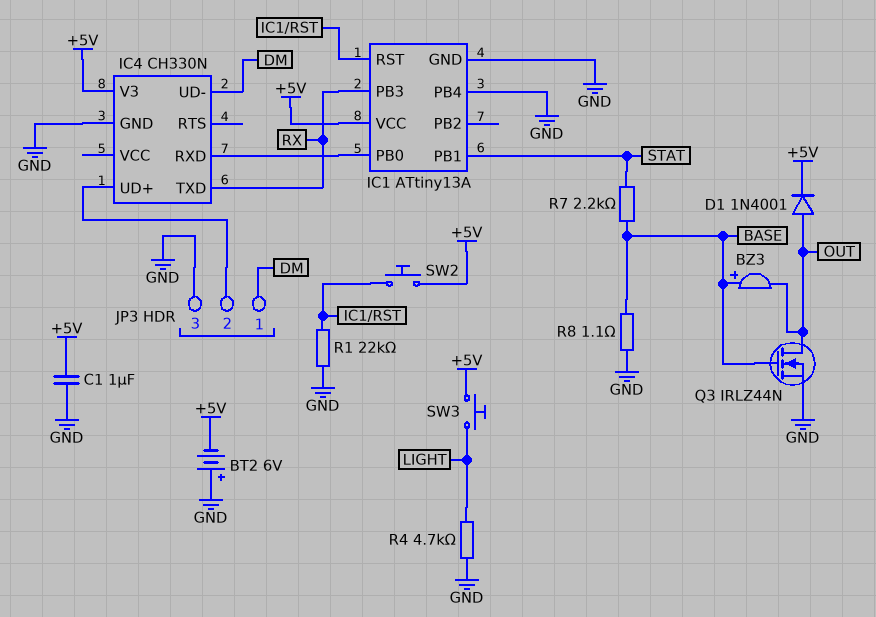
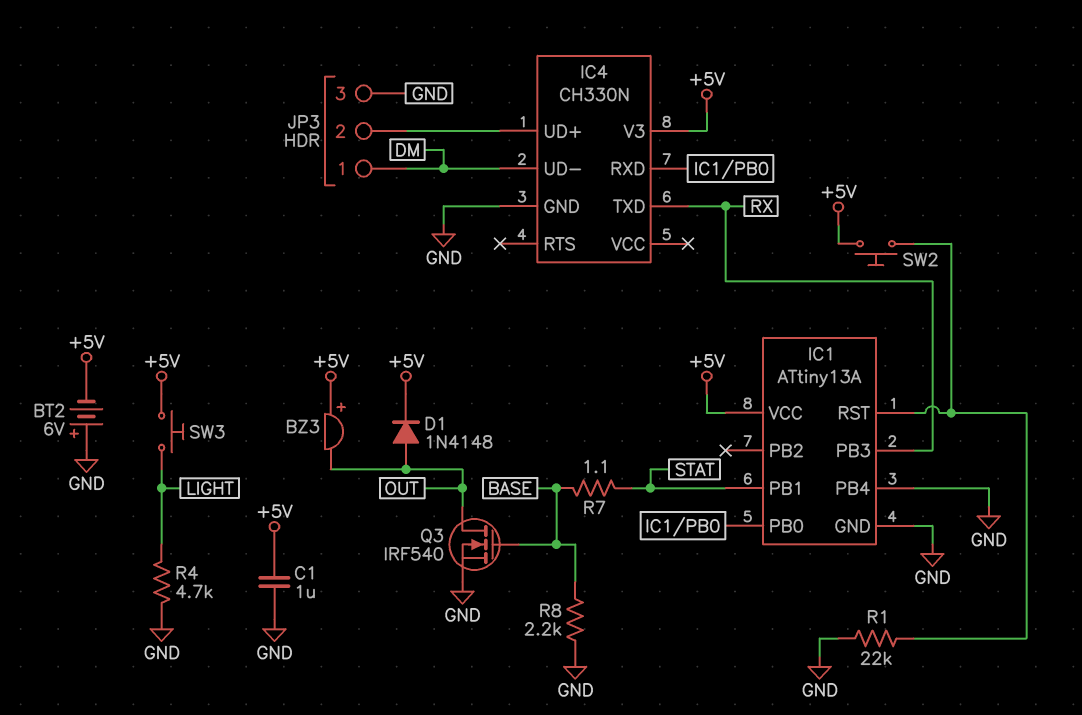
BZ3: buzzer (plus BASE, minus OUT) -> buzzer (plus +5V, minus OUT)
D1: diode 1N4001 (A OUT, K +5V) -> diode 1N4148 (A OUT, K +5V)
Q3: NMOS IRLZ44N (G BASE, D OUT, S GND) -> NMOS IRF540 (G BASE, D OUT, S GND)
R7: 2.2k (BASE, STAT) -> 1.1 (BASE, STAT)
R8: 1.1 (BASE, GND) -> 2.2k (BASE, GND)

